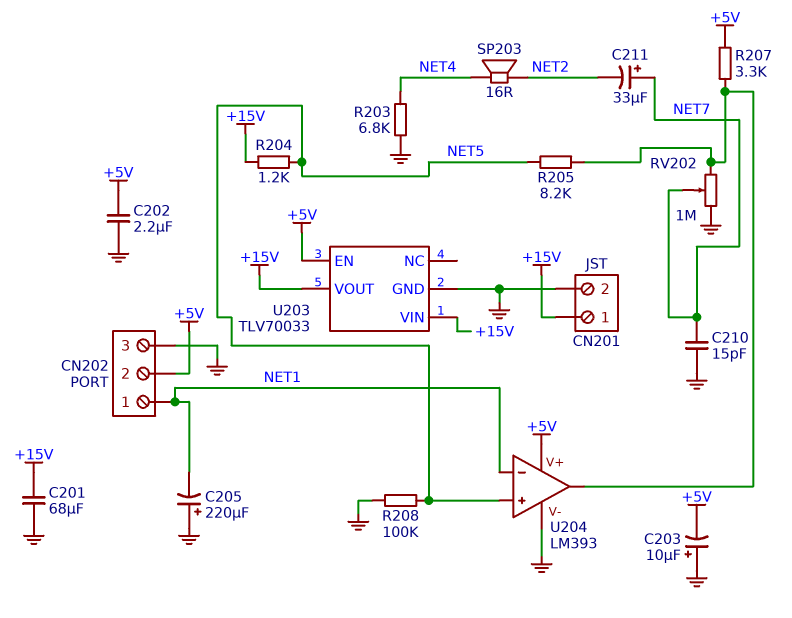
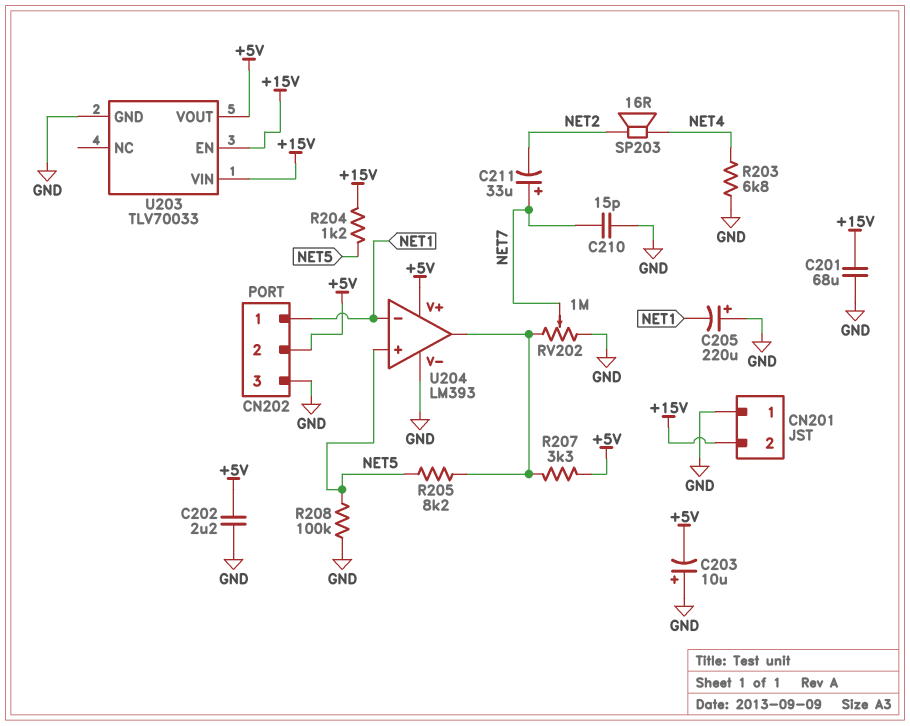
CN201 pin 1: +15V -> GND
CN201 pin 2: GND -> +15V
U203 pin EN: +5V -> +15V
U203 pin VOUT: +15V -> +5V

